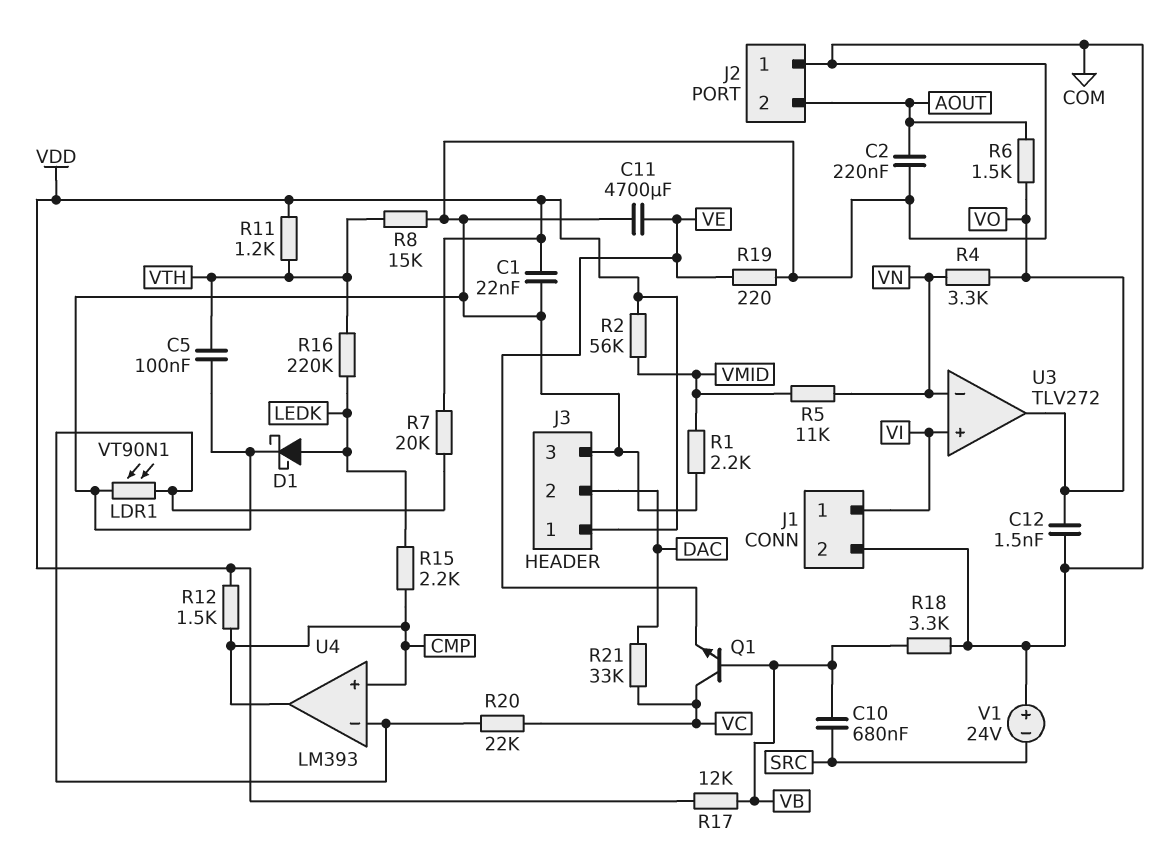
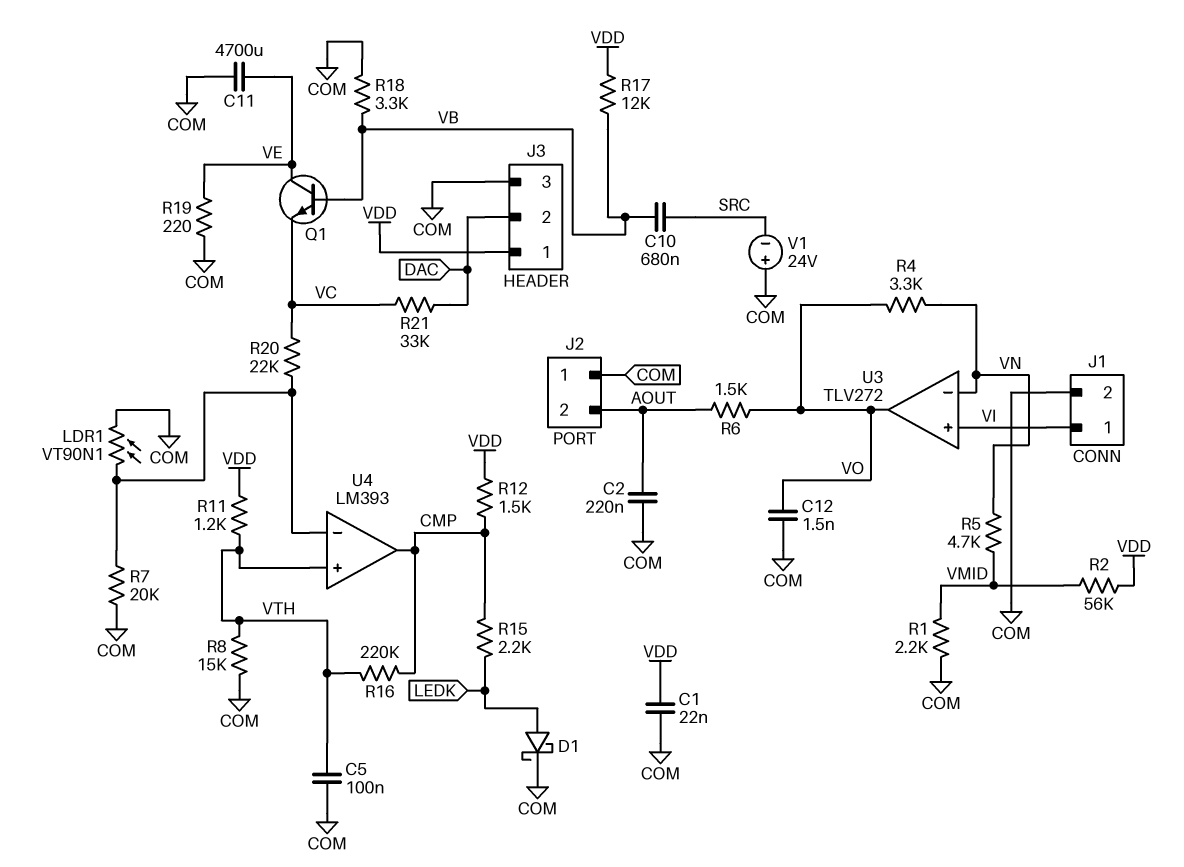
Q1: NPN (B VB, C VC, E VE) -> NPN (B VB, C VE, E VC)
R5: 11k (VMID, VN) -> 4.7k (VMID, VN)
R7: 20k (U4/in-, VDD) -> 20k (COM, U4/in-)
R16: 220k (LEDK, VTH) -> 220k (CMP, VTH)
U4 pin in+: CMP -> VTH

